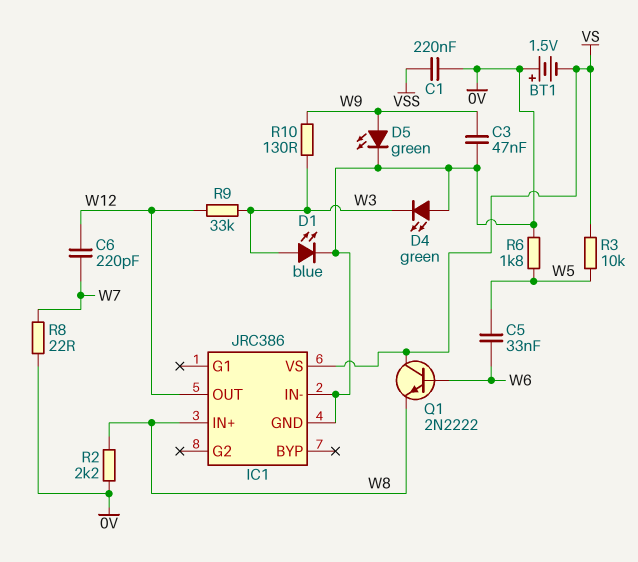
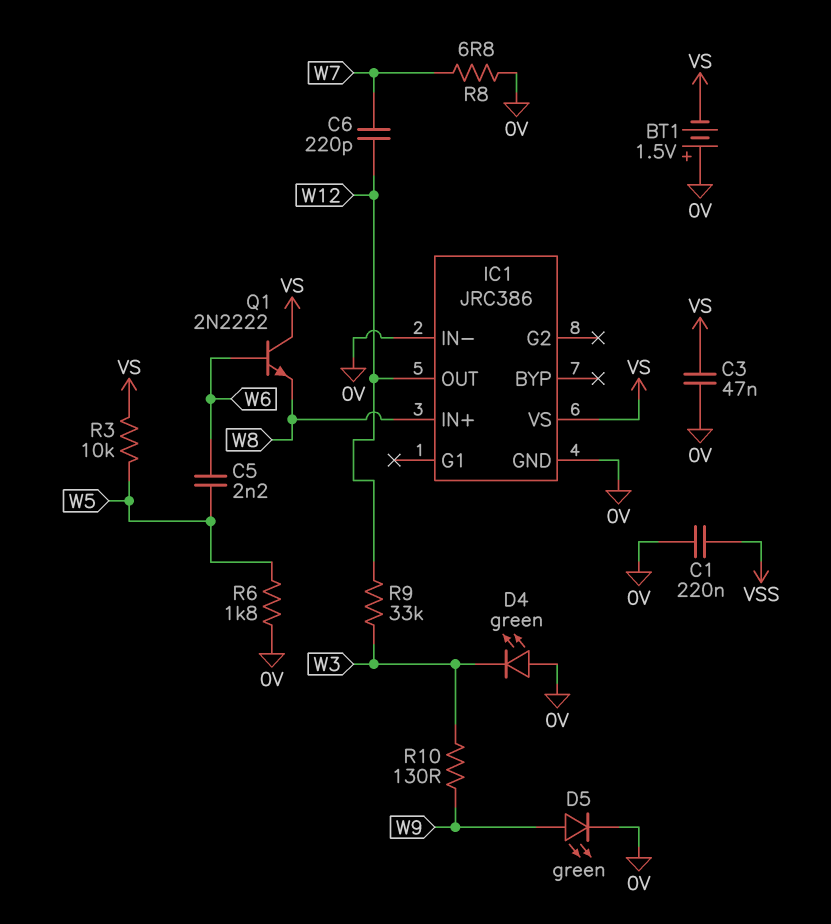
C3: 47nF (0V, W9) -> 47nF (0V, VS)
C5: 33nF (W5, W6) -> 2.2nF (W5, W6)
D1: LED blue (A W3, K 0V) -> none
R2: 2.2k (0V, W8) -> none
R8: 22 (0V, W7) -> 6.8 (0V, W7)

